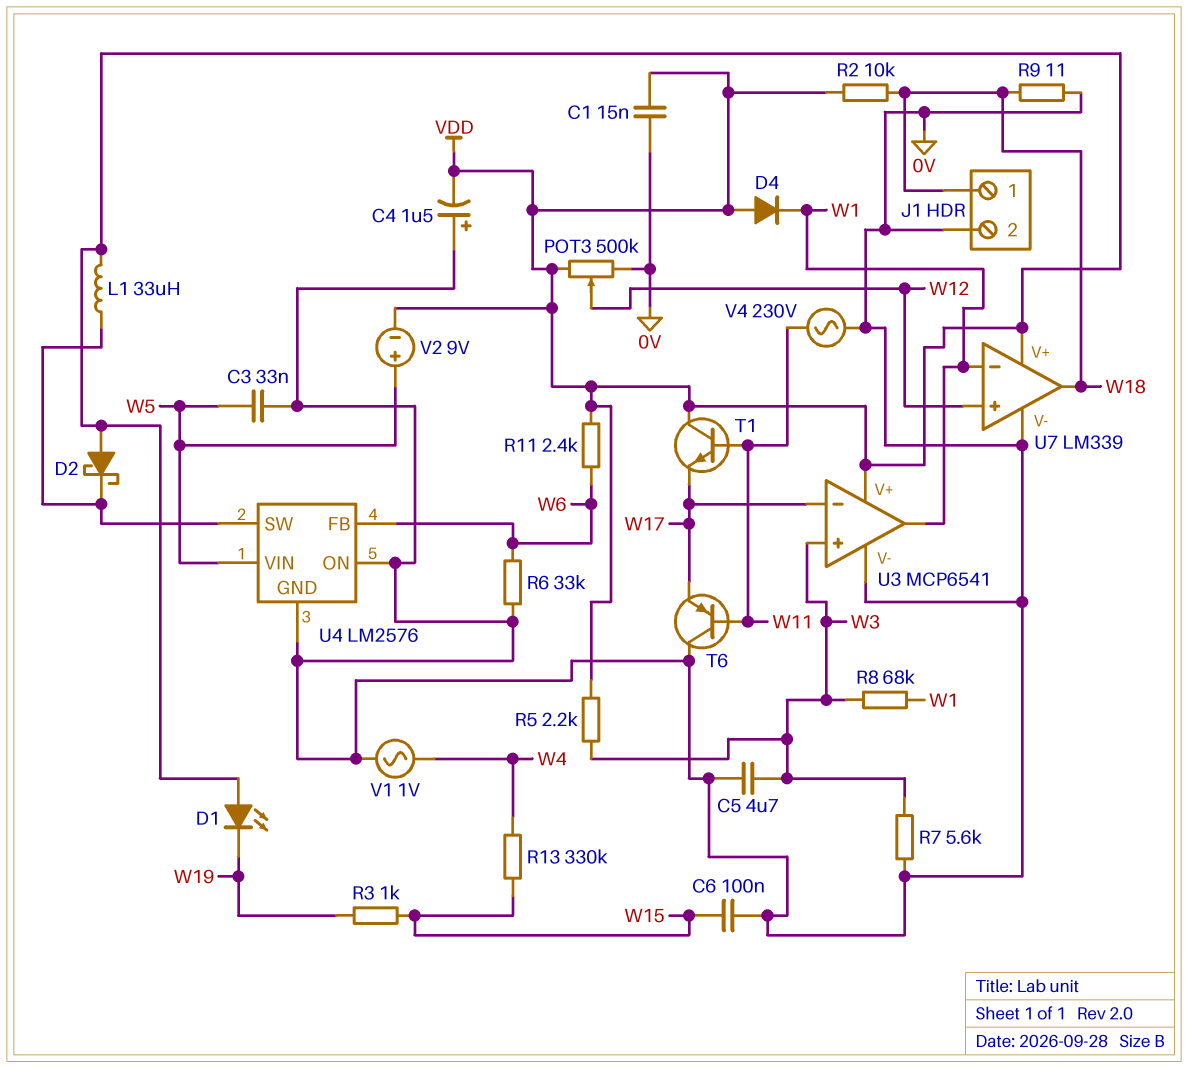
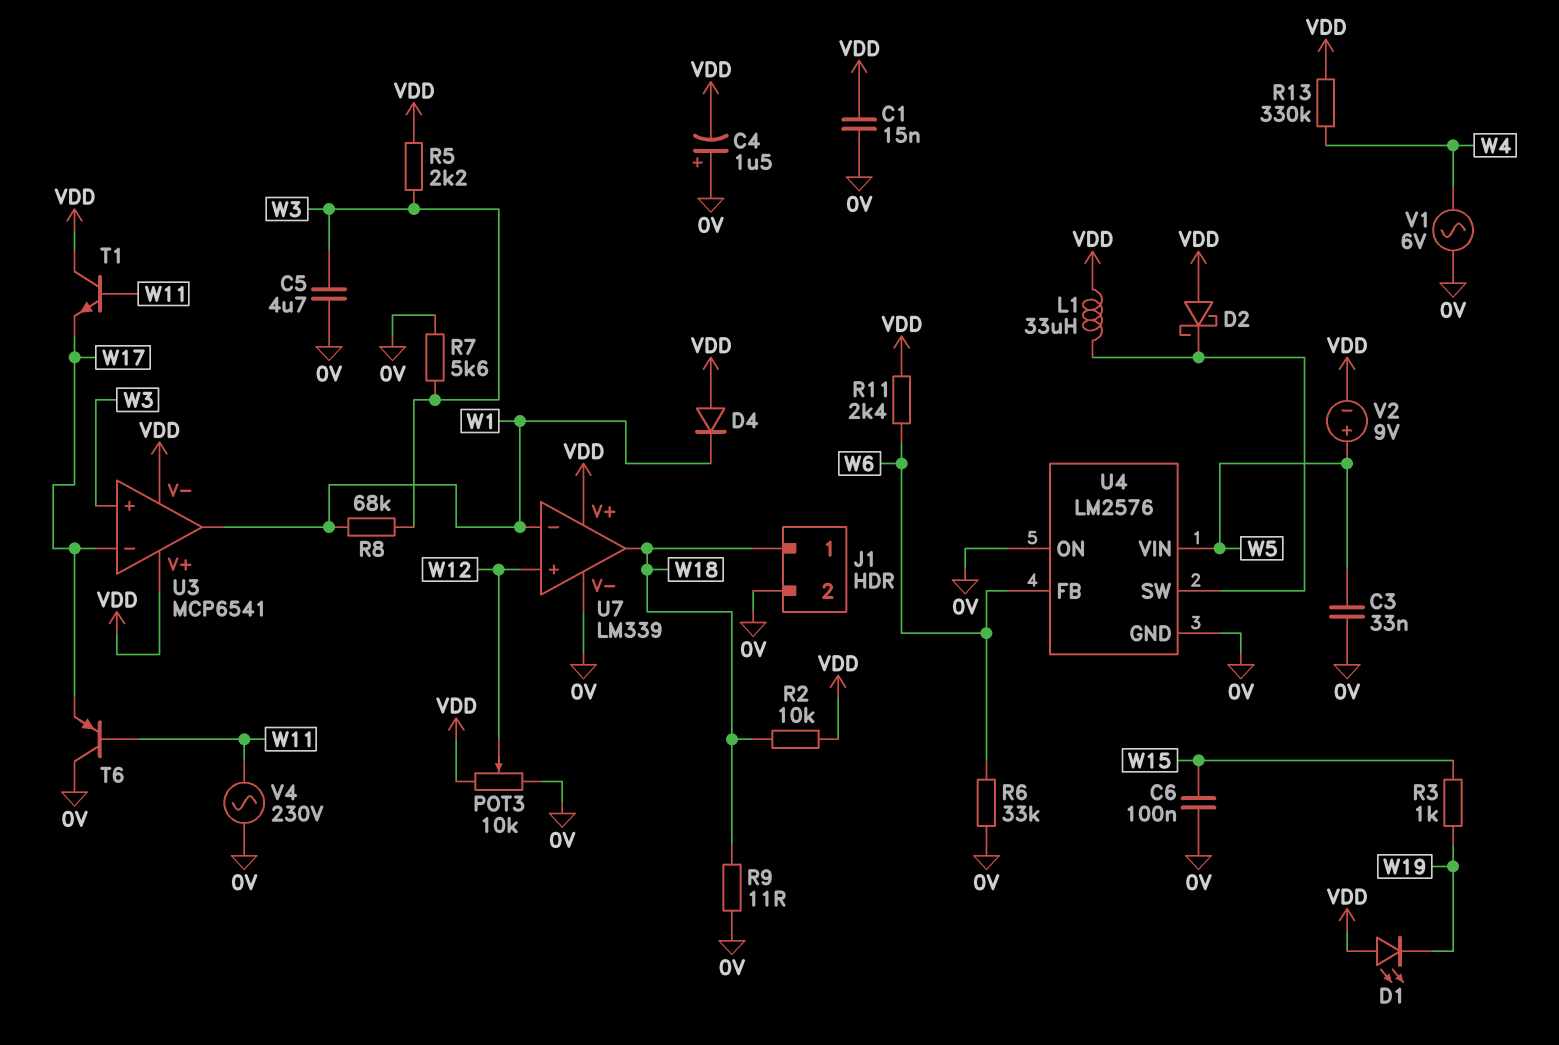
POT3: 500k (0V, VDD, wiper W12) -> 10k (0V, VDD, wiper W12)
R13: 330k (W4, W15) -> 330k (VDD, W4)
U3 pin V-: 0V -> VDD
V1: AC 1V (0V, W4) -> AC 6V (0V, W4)

